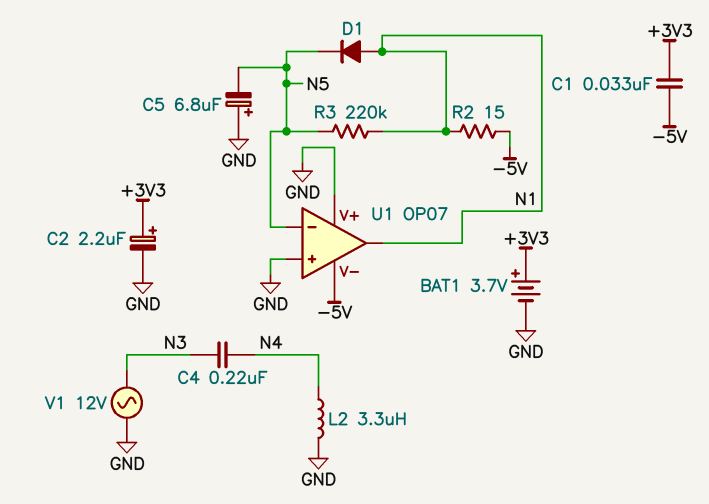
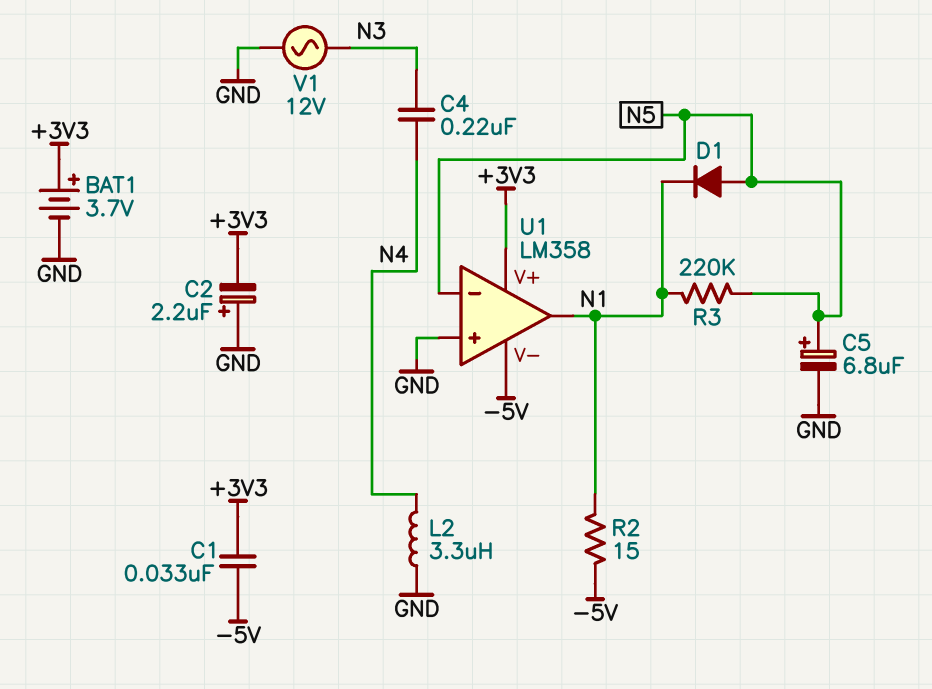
C2: 2.2uF (plus +3V3, minus GND) -> 2.2uF (plus GND, minus +3V3)
C5: 6.8uF (plus GND, minus N5) -> 6.8uF (plus N5, minus GND)
D1: diode (A N1, K N5) -> diode (A N5, K N1)
U1: OP07 -> LM358
U1 pin V+: GND -> +3V3

